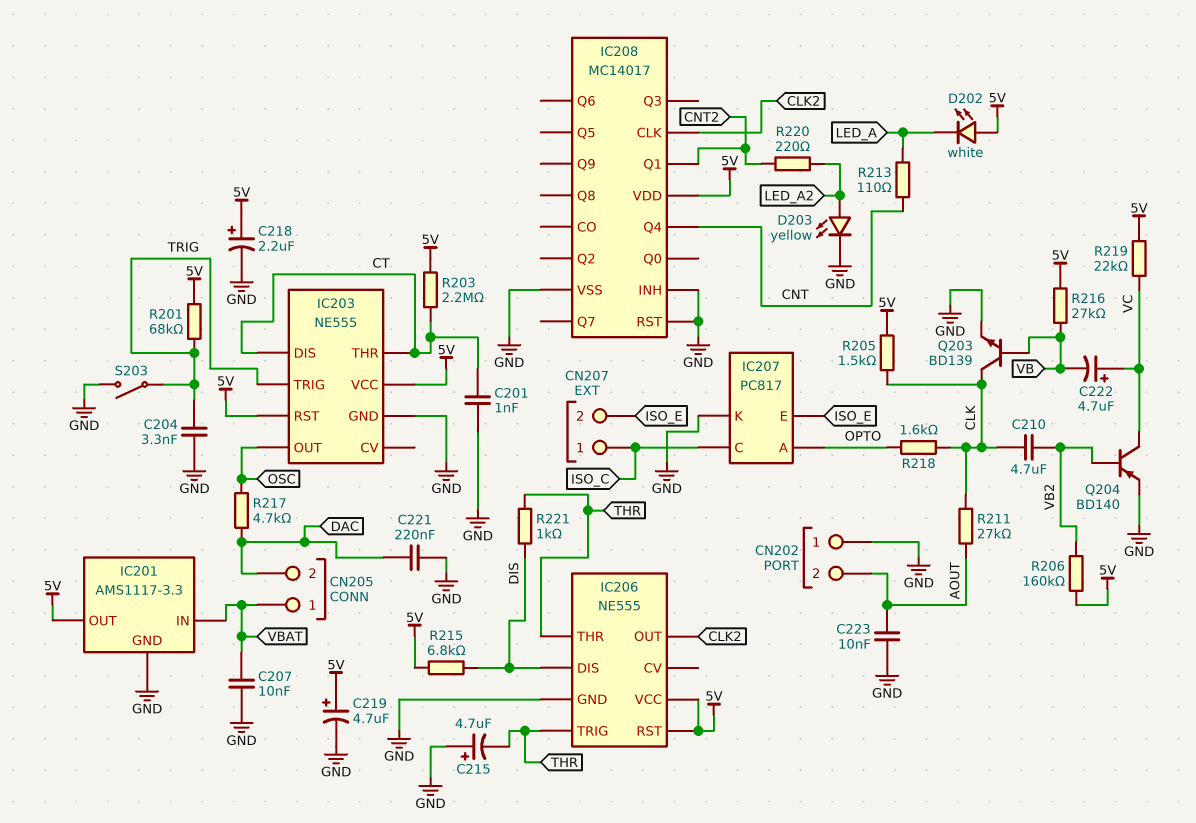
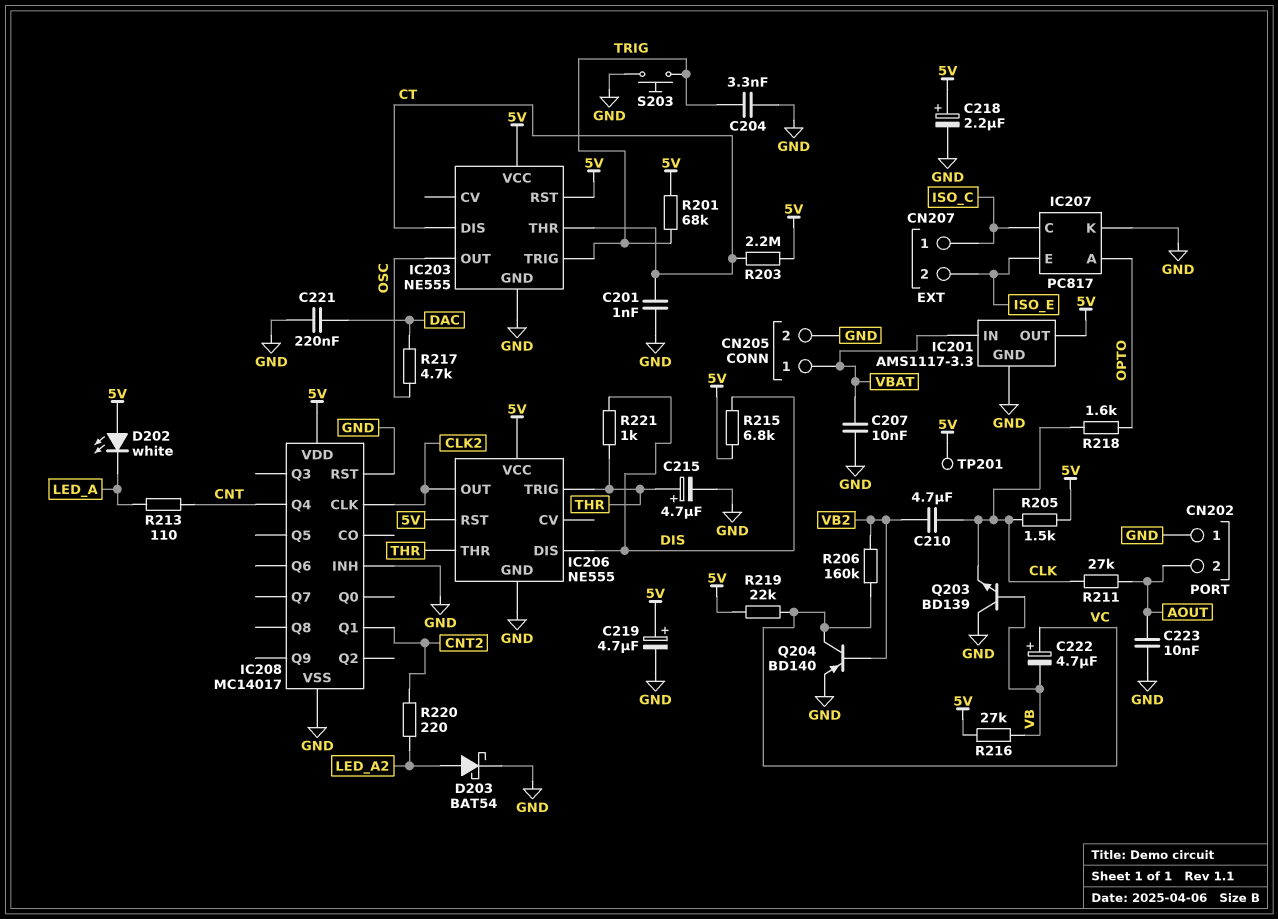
C215: 4.7uF (plus GND, minus THR) -> 4.7uF (plus THR, minus GND)
CN205 pin 2: DAC -> GND
D203: LED yellow (A LED_A2, K GND) -> schottky BAT54 (A LED_A2, K GND)
Q203: NPN BD139 (B VB, C CLK, E GND) -> NPN BD139 (B VB, C GND, E CLK)
R206: 160k (5V, VB2) -> 160k (VB2, VC)
S203: switch (GND, TRIG) -> button (GND, TRIG)
TP201: none -> test point (5V)

